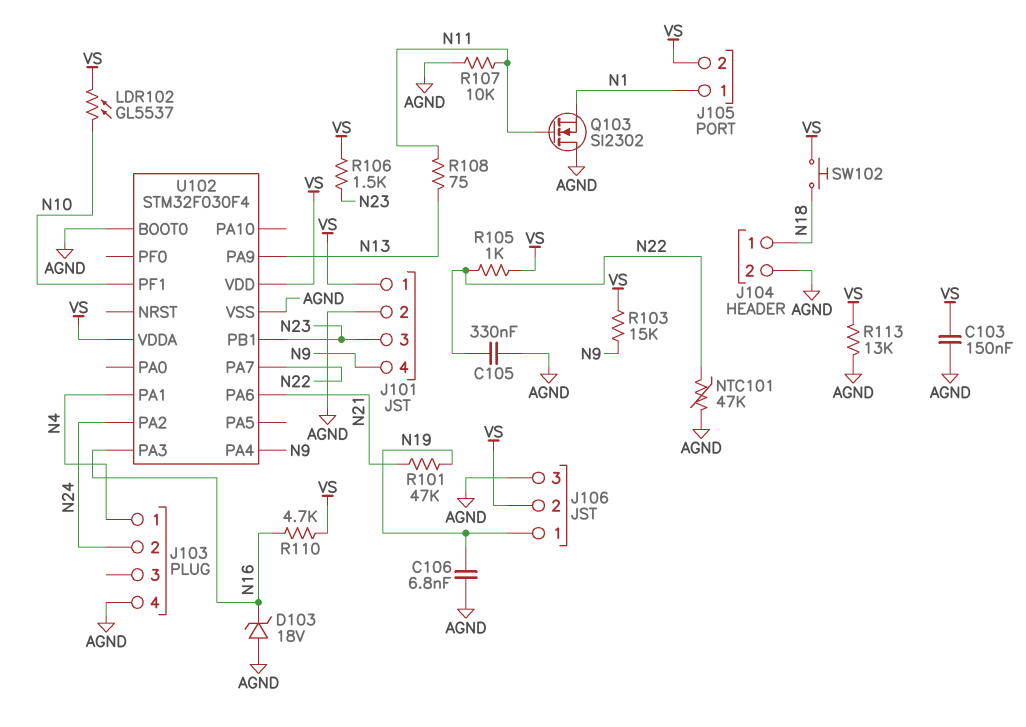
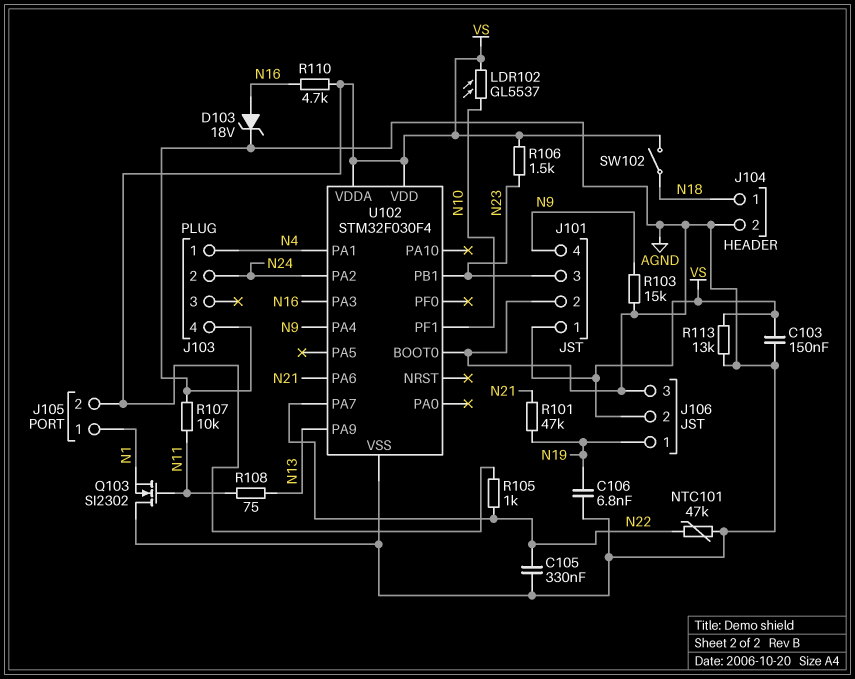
D103: zener 18V (A AGND, K N16) -> zener 18V (A N16, K AGND)
R103: 15k (N9, VS) -> 15k (AGND, N9)
SW102: button (N18, VS) -> switch (N18, VS)

